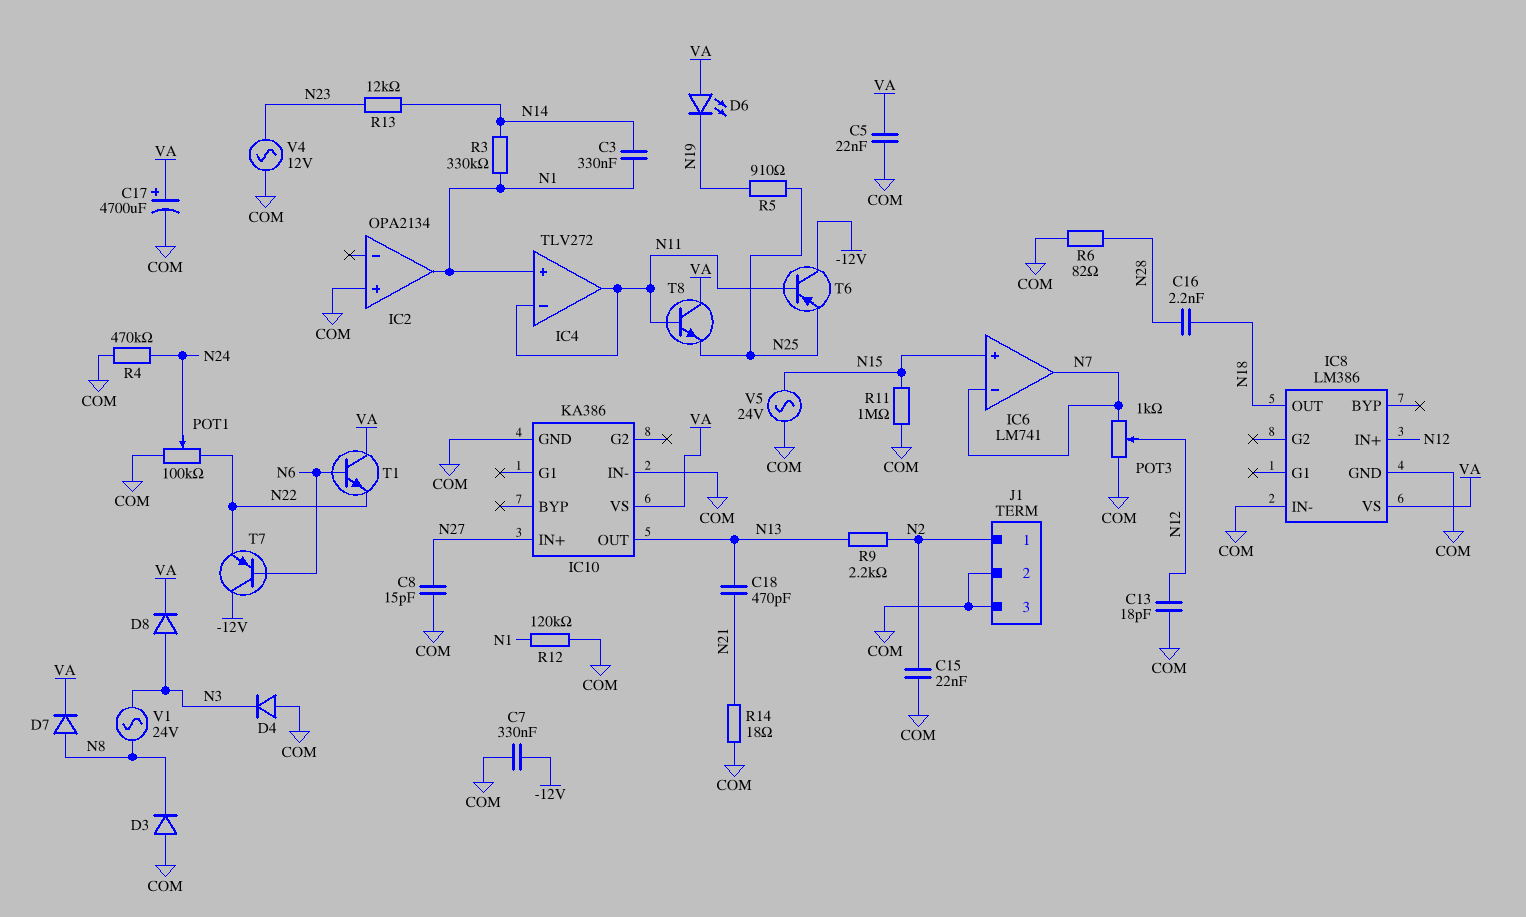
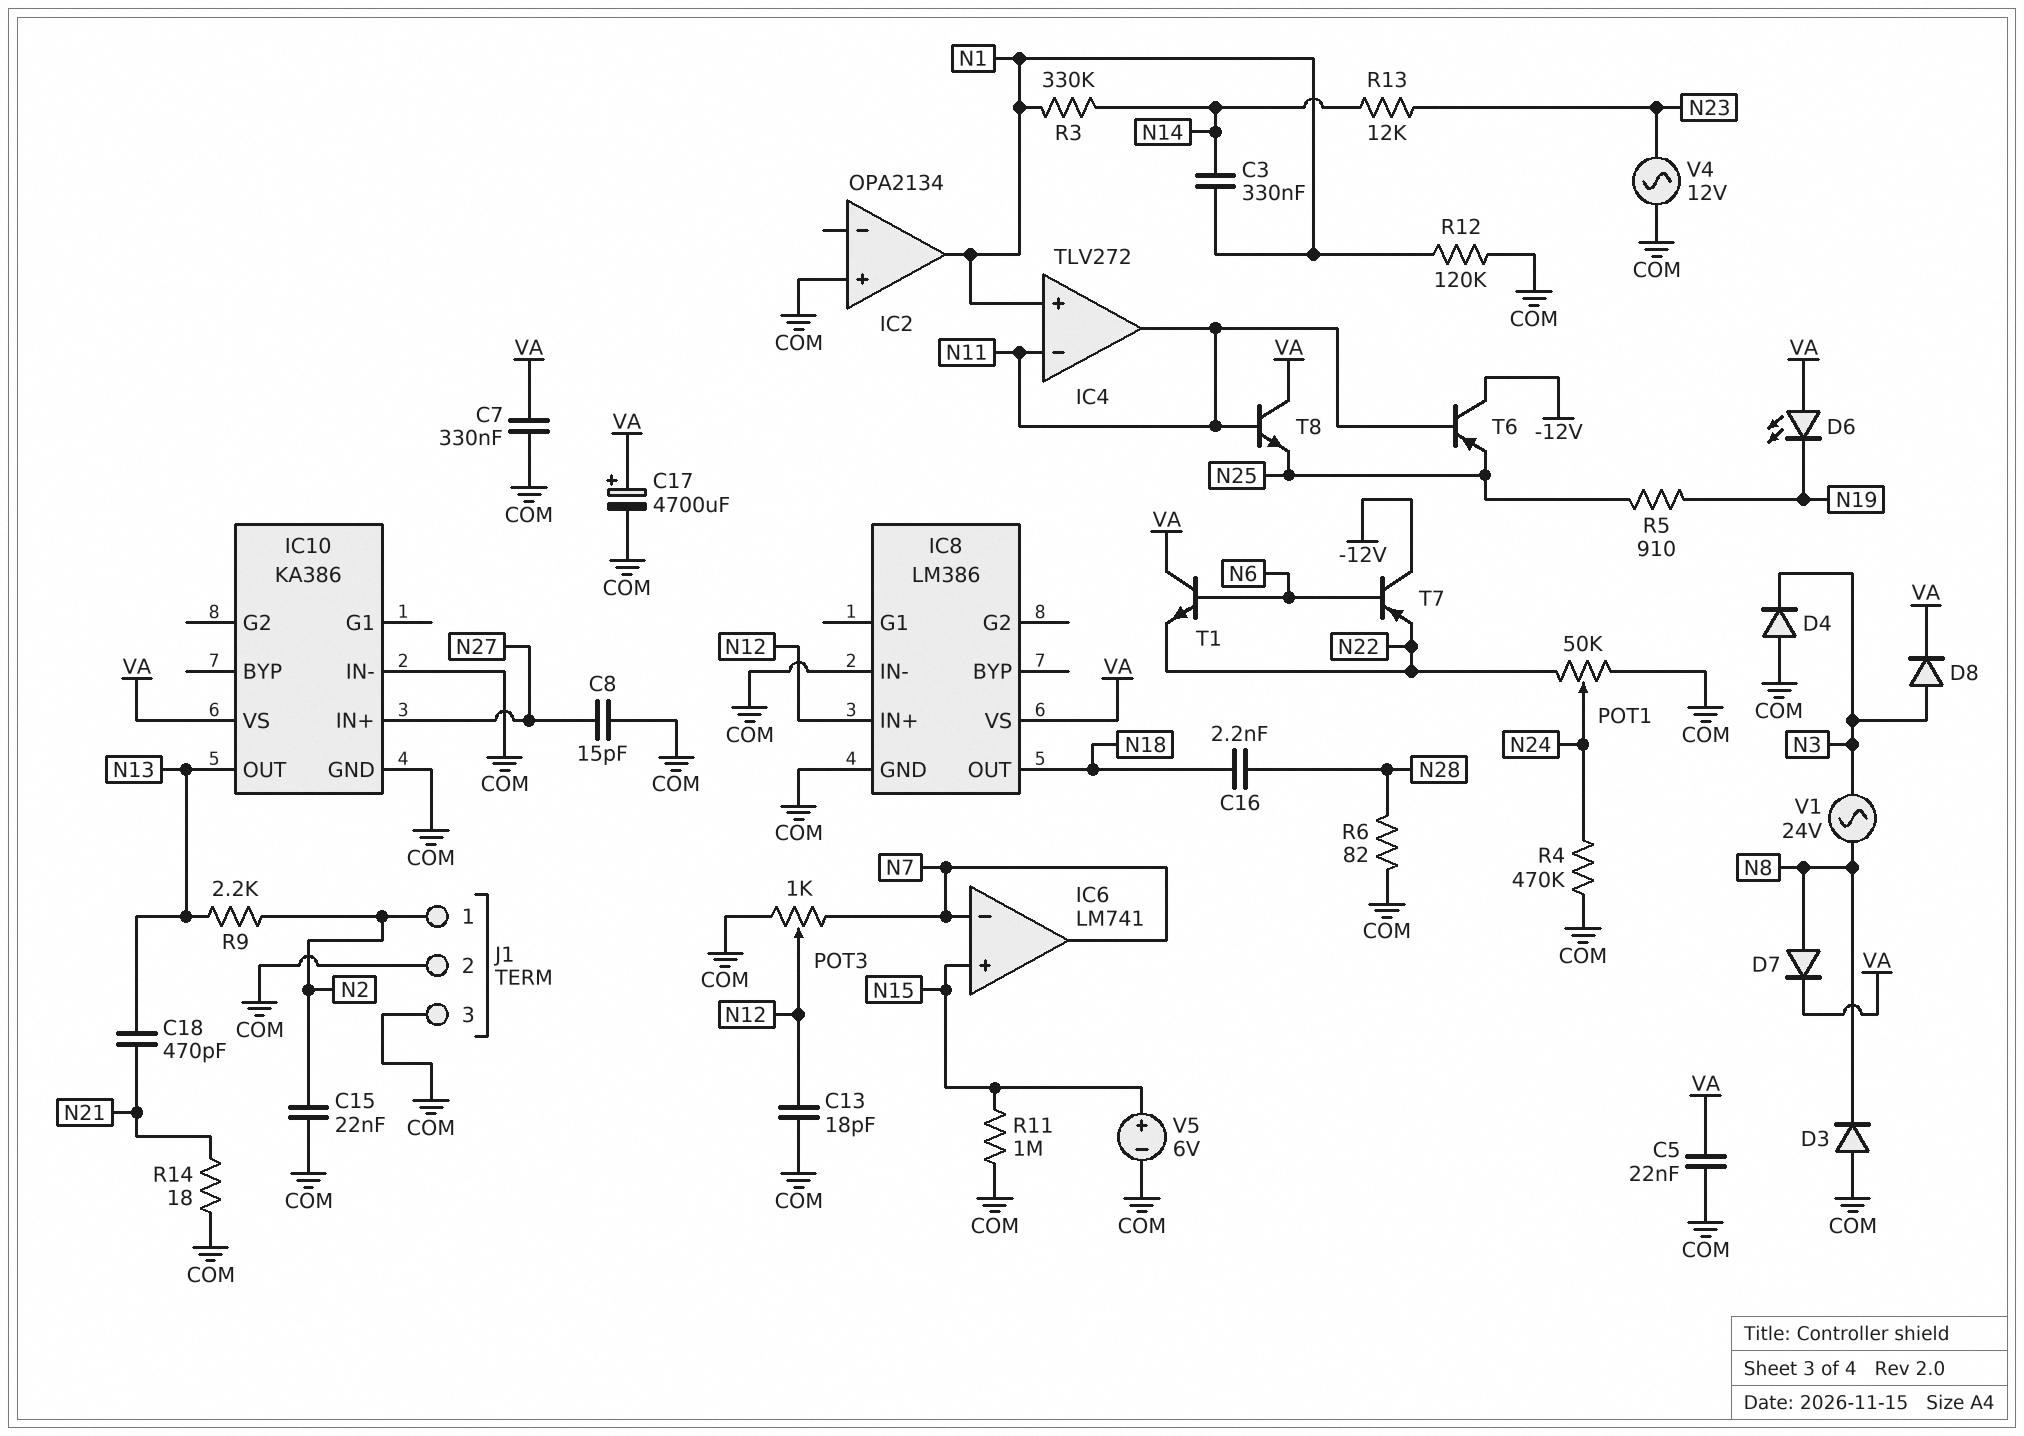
C7: 330nF (-12V, COM) -> 330nF (COM, VA)
POT1: 100k (COM, N22, wiper N24) -> 50k (COM, N22, wiper N24)
V5: AC 24V (COM, N15) -> 6V (plus N15, minus COM)

